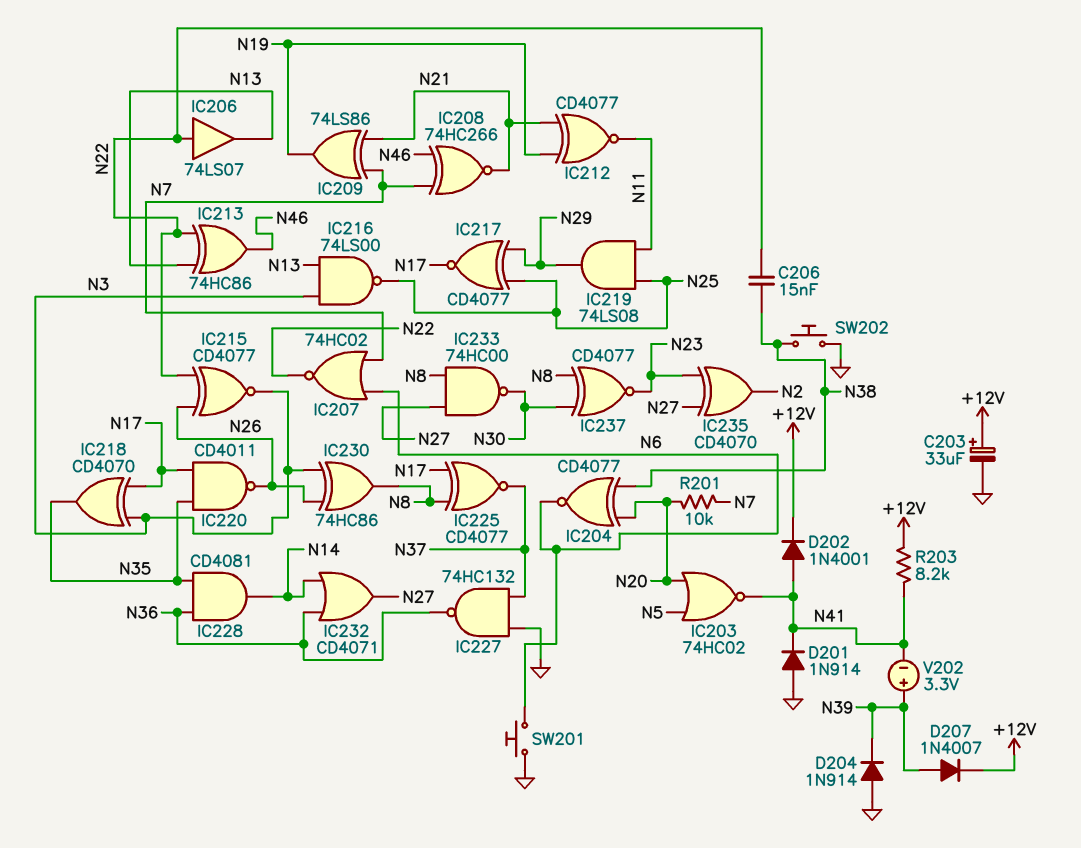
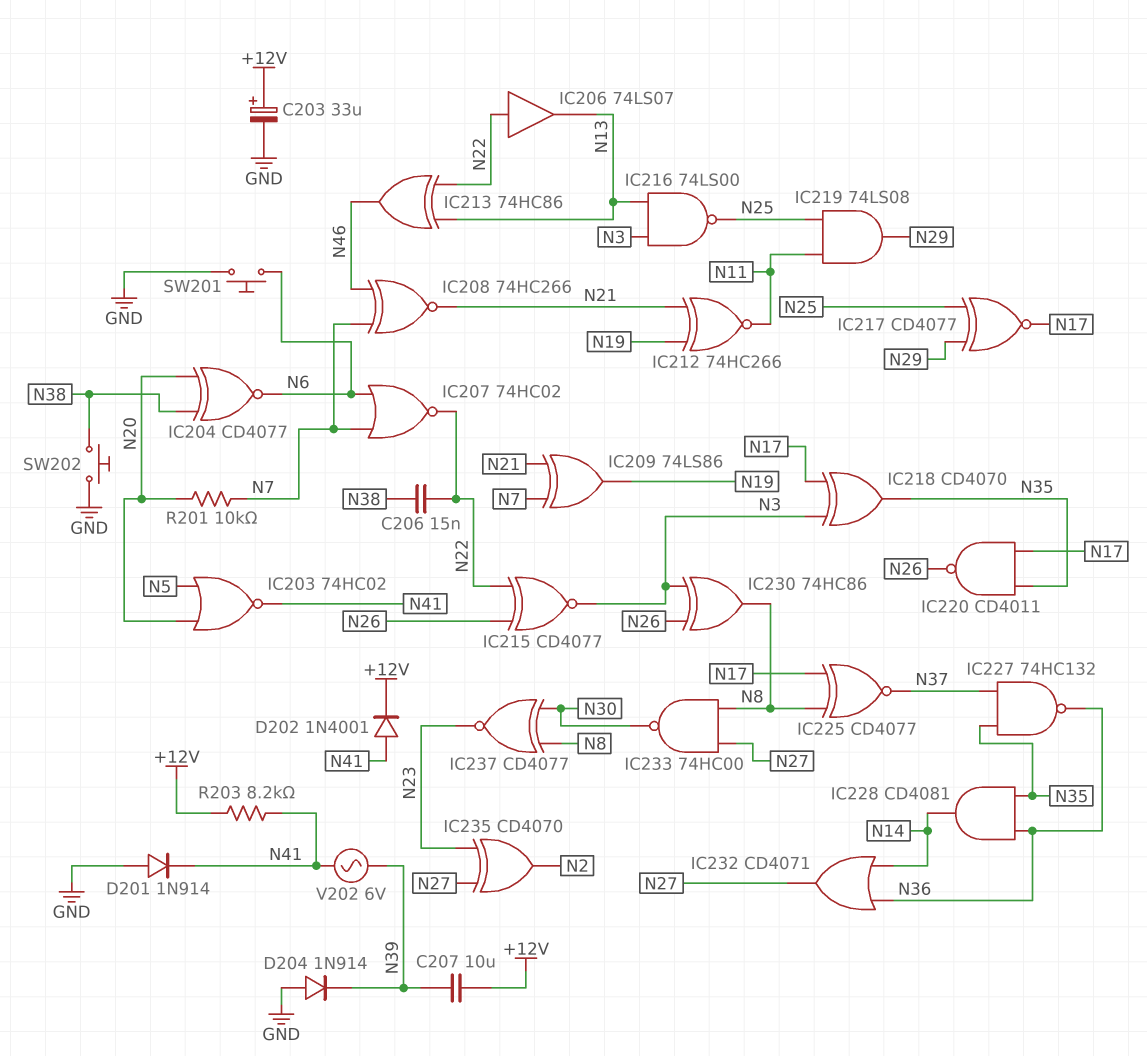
C207: none -> 10uF (+12V, N39)
D207: diode 1N4007 (A N39, K +12V) -> none
IC212: XNOR CD4077 (in N19, in N21, out N11) -> XNOR 74HC266 (in N19, in N21, out N11)
IC227: NAND 74HC132 (in GND, in N37, out N36) -> NAND 74HC132 (in N35, in N37, out N36)
V202: 3.3V (plus N39, minus N41) -> AC 6V (N39, N41)

